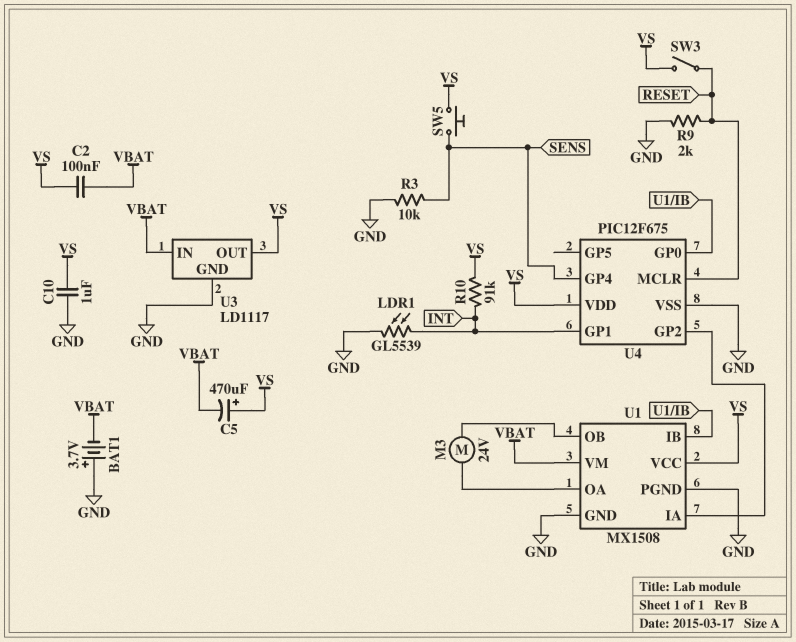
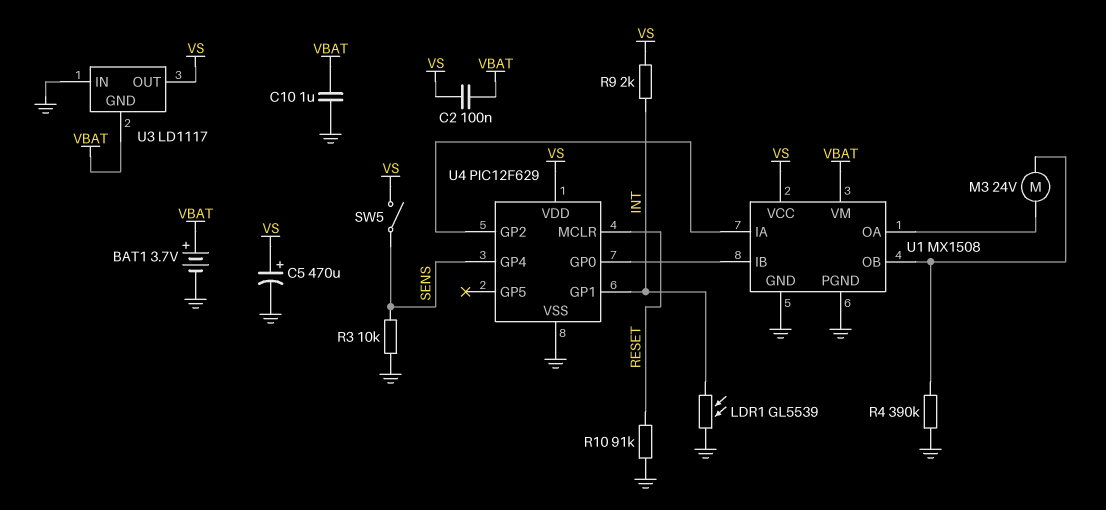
BAT1: 3.7V (plus GND, minus VBAT) -> 3.7V (plus VBAT, minus GND)
C5: 470uF (plus VS, minus VBAT) -> 470uF (plus VS, minus GND)
C10: 1uF (GND, VS) -> 1uF (GND, VBAT)
R4: none -> 390k (GND, U1/OB)
R9: 2k (GND, RESET) -> 2k (INT, VS)
R10: 91k (INT, VS) -> 91k (GND, RESET)
SW3: switch (RESET, VS) -> none
SW5: button (SENS, VS) -> switch (SENS, VS)
U3 pin GND: GND -> VBAT
U3 pin IN: VBAT -> GND
U4: PIC12F675 -> PIC12F629

